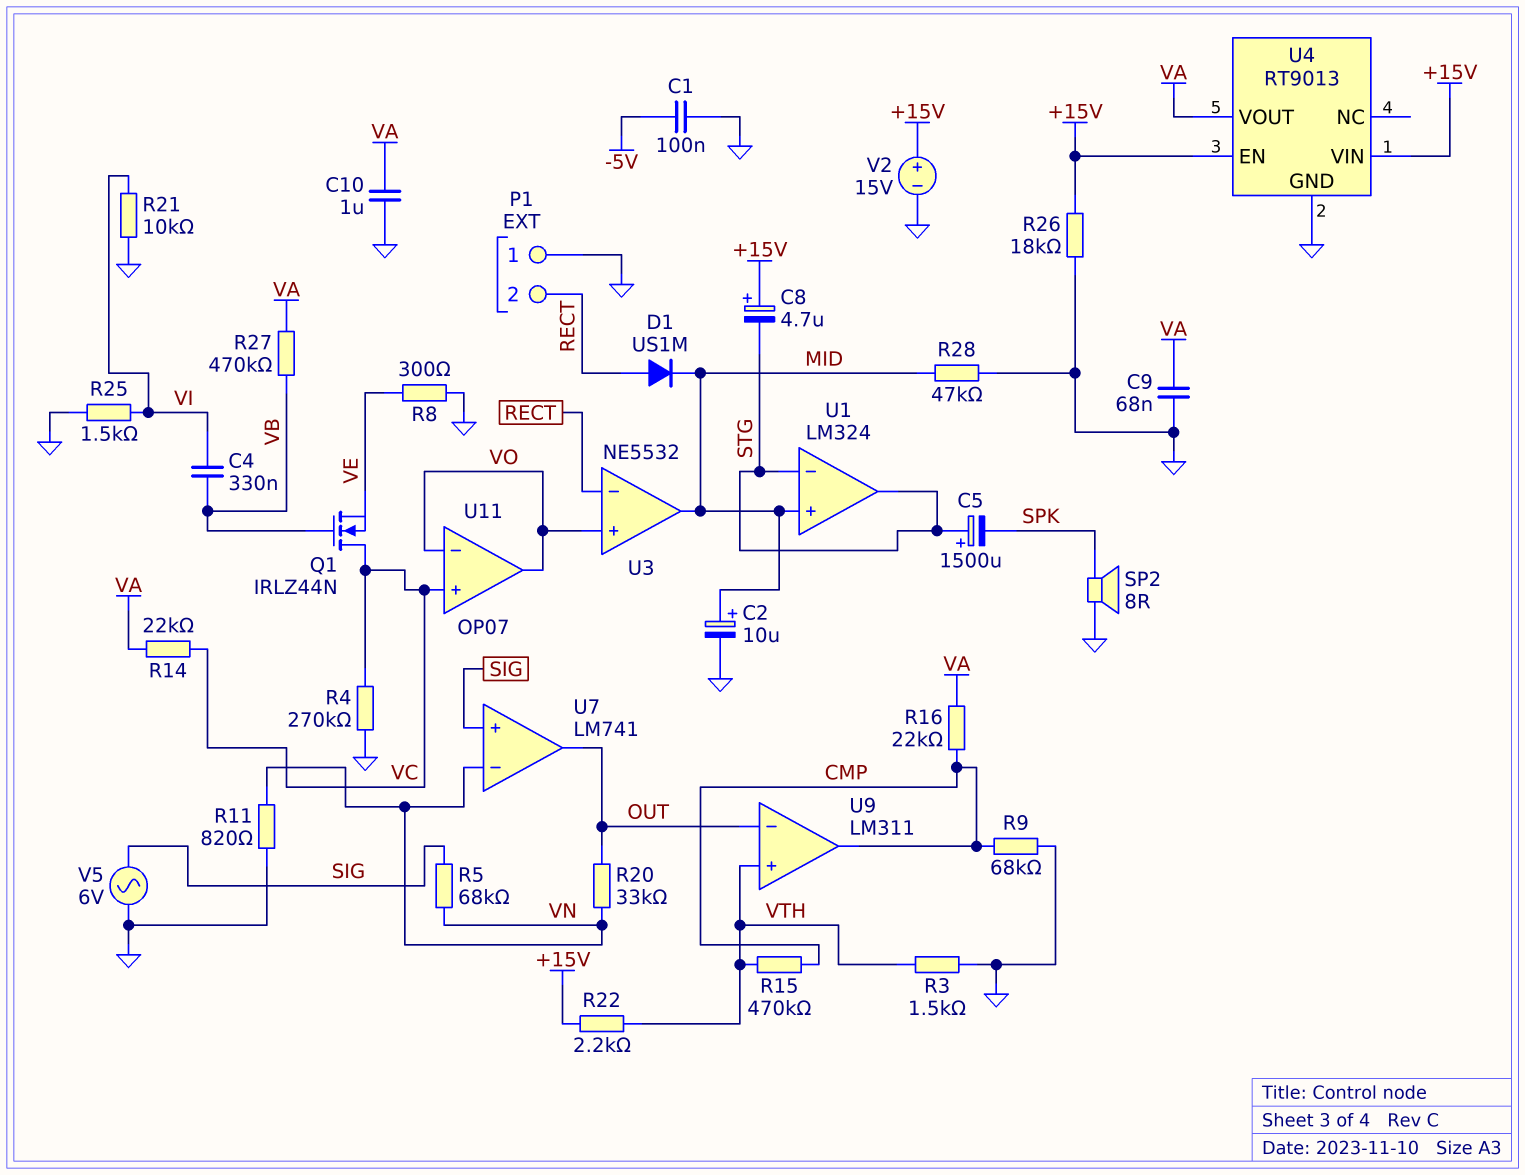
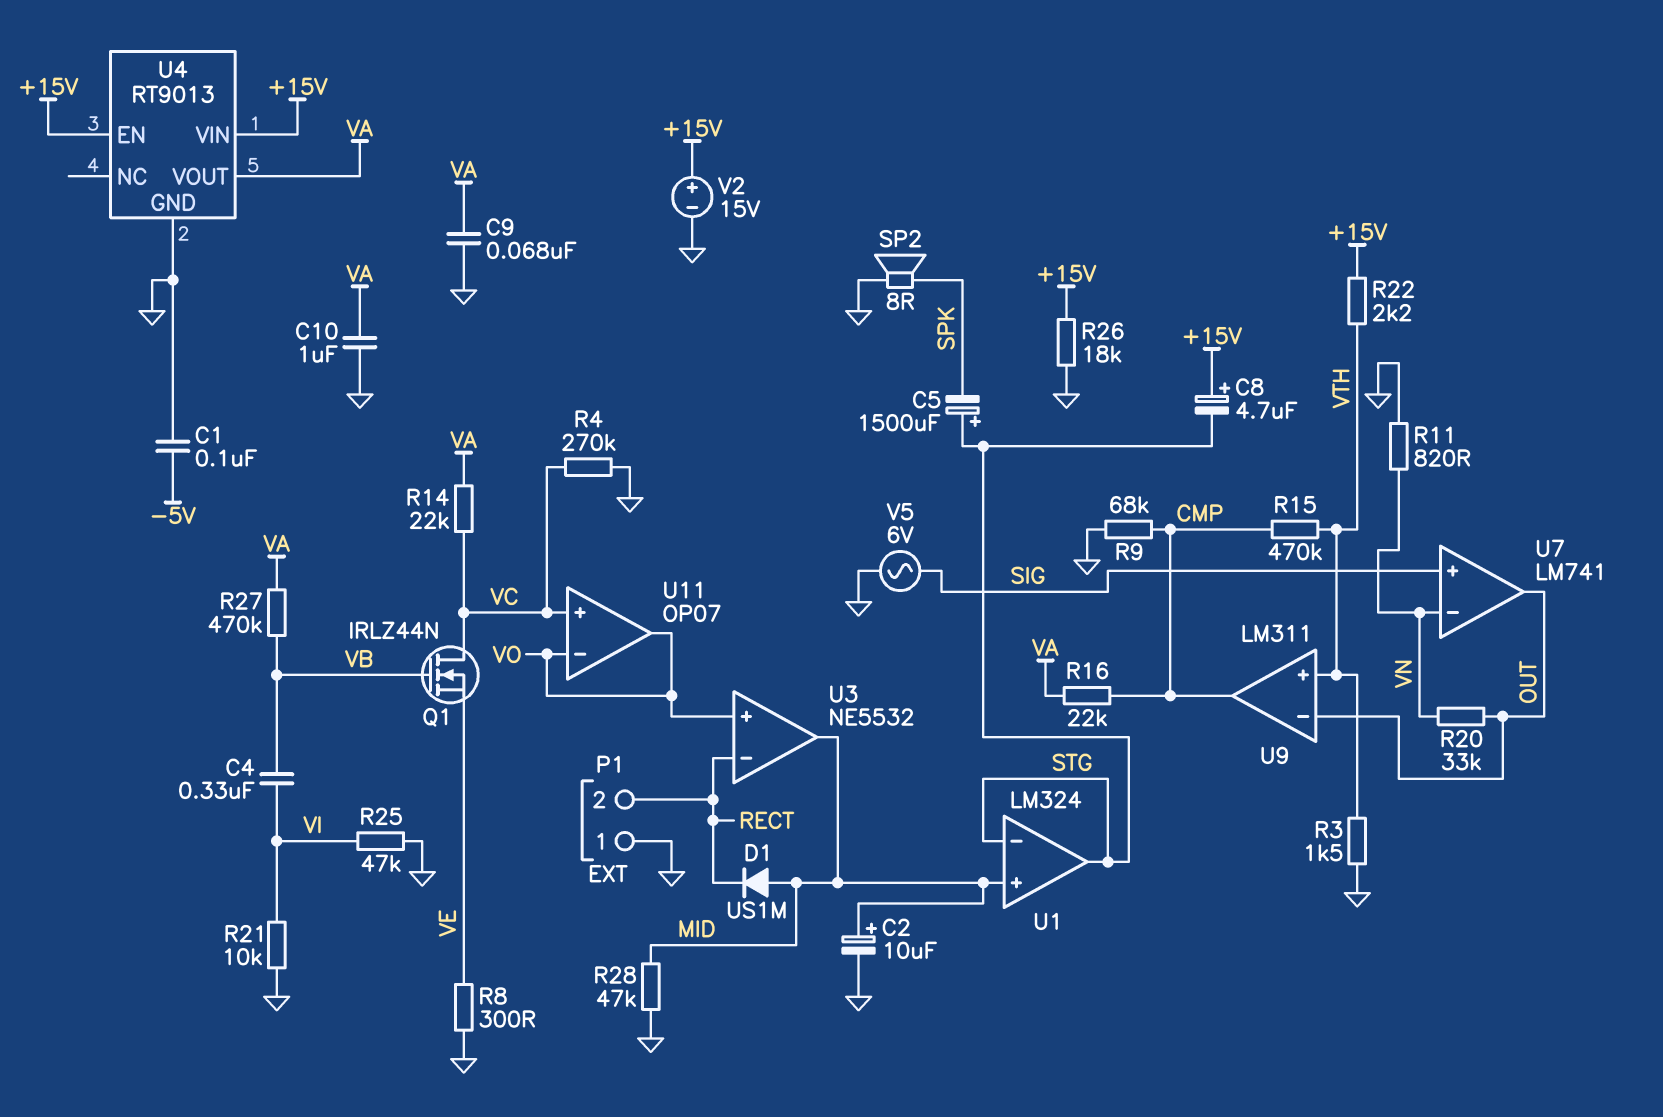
D1: diode US1M (A RECT, K MID) -> diode US1M (A MID, K RECT)
R5: 68k (SIG, VN) -> none
R25: 1.5k (GND, VI) -> 47k (GND, VI)

